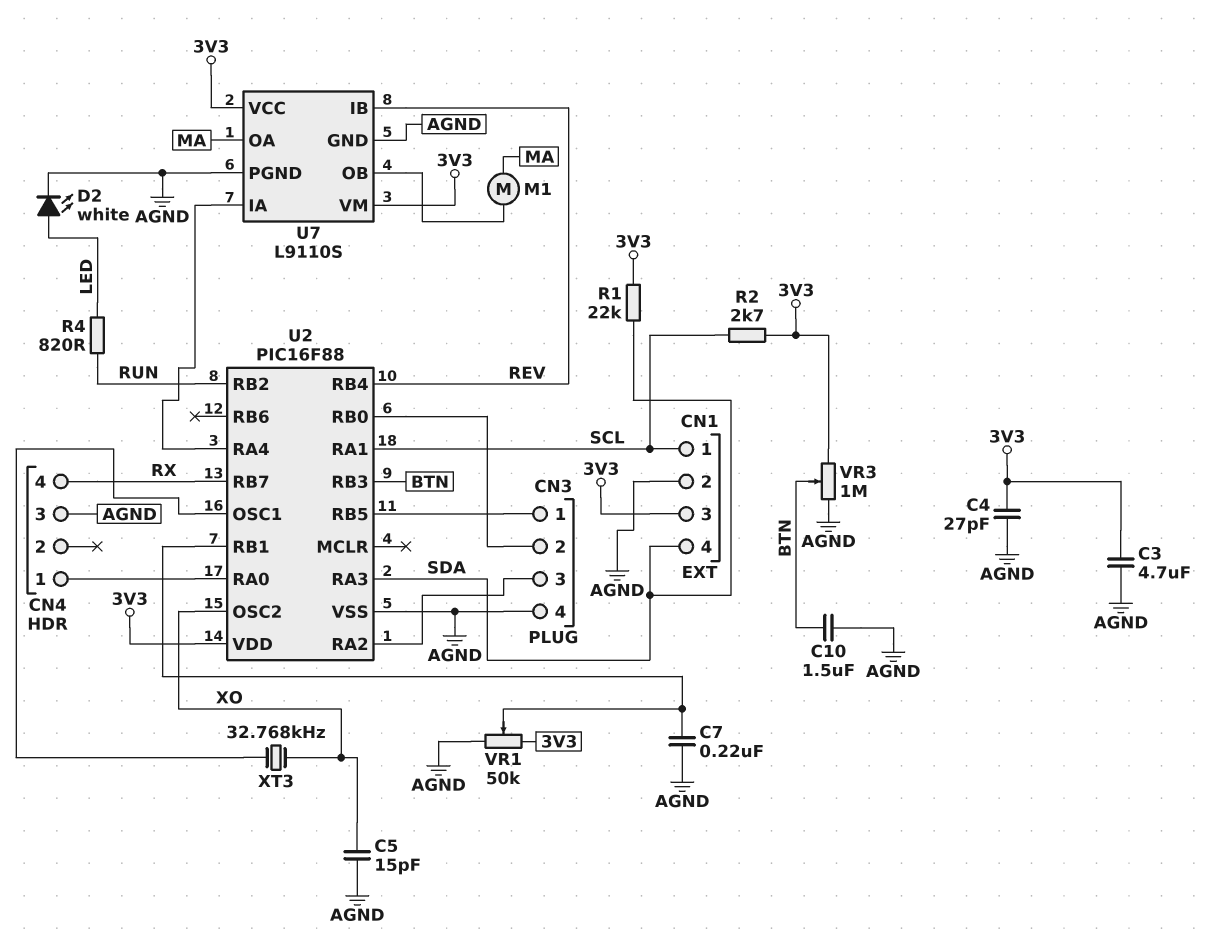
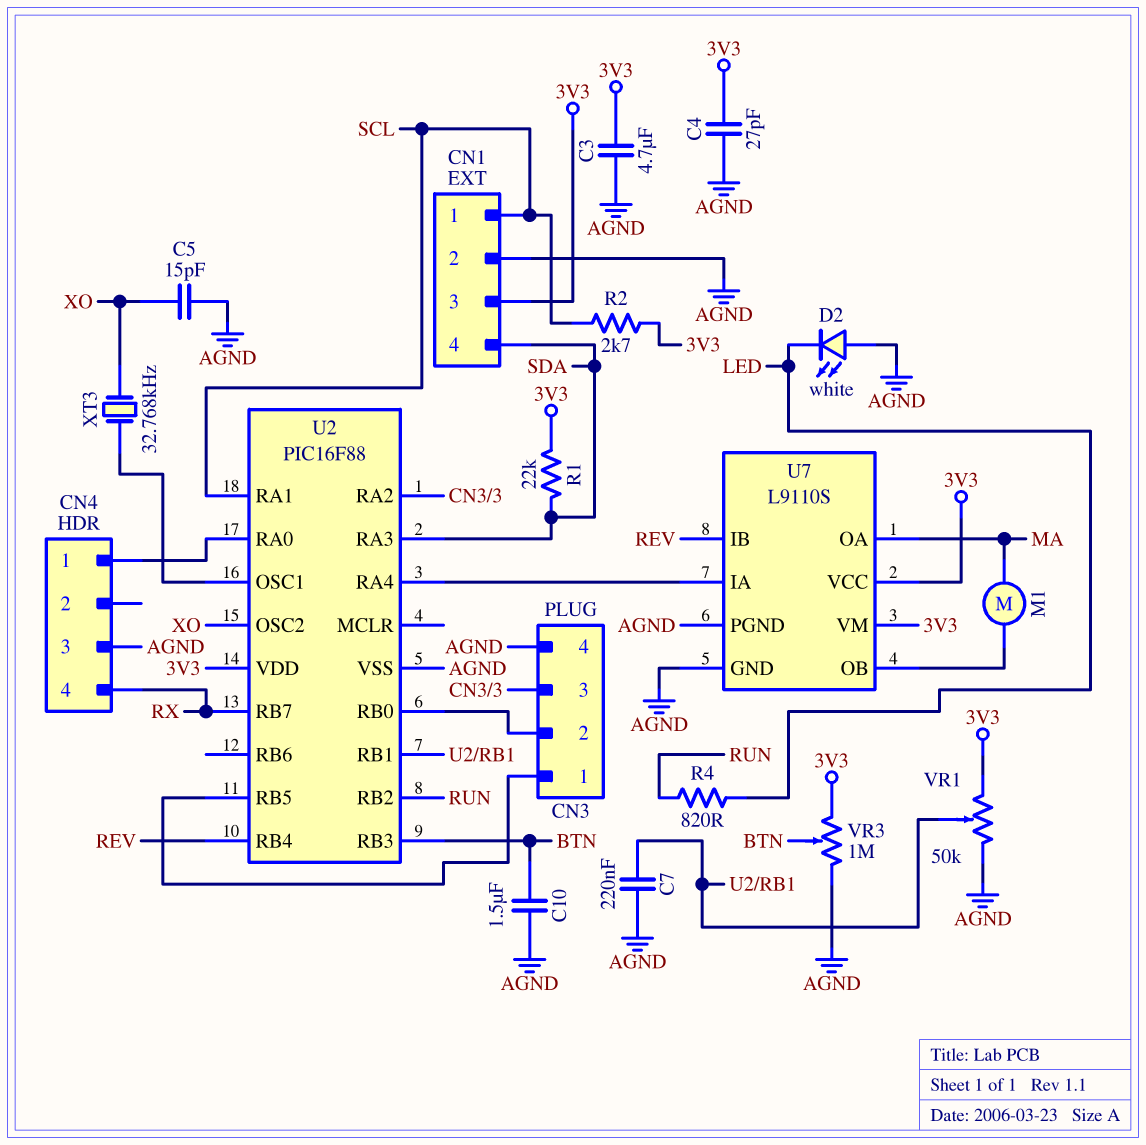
D2: LED white (A LED, K AGND) -> LED white (A AGND, K LED)

